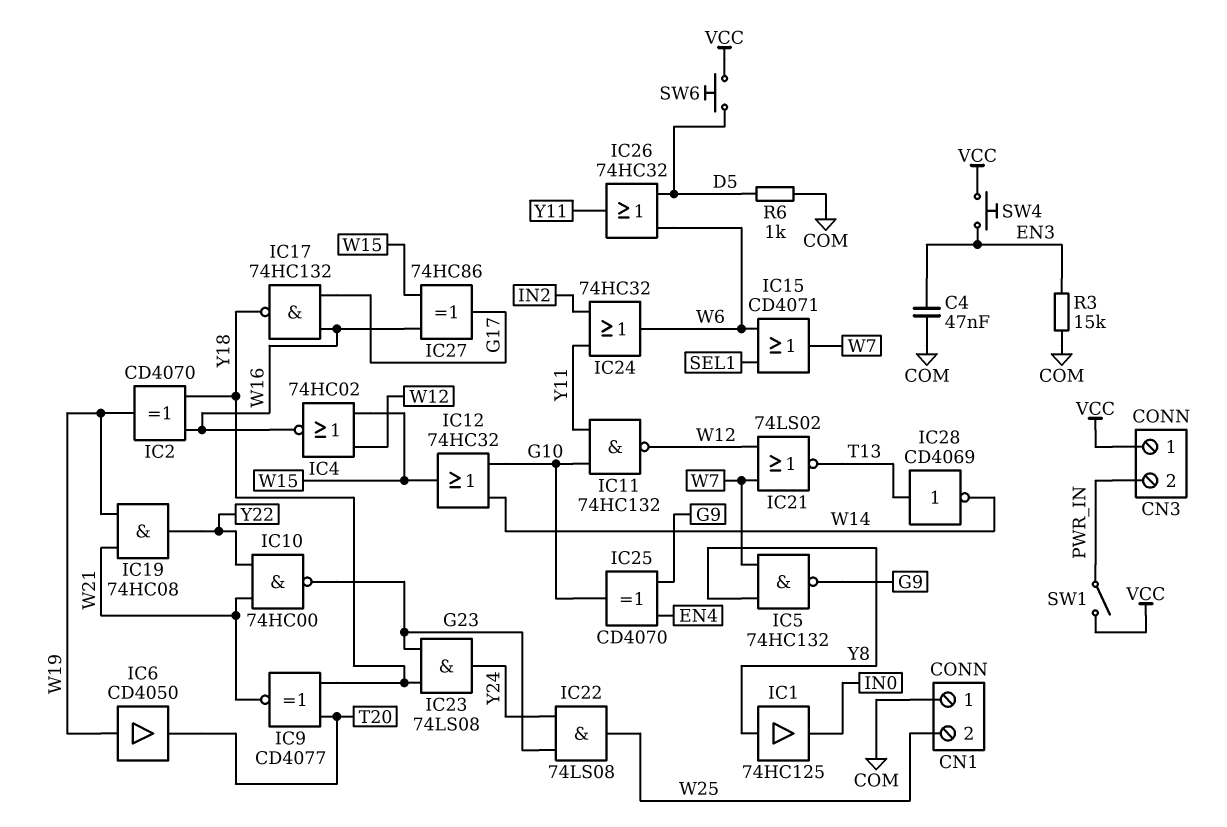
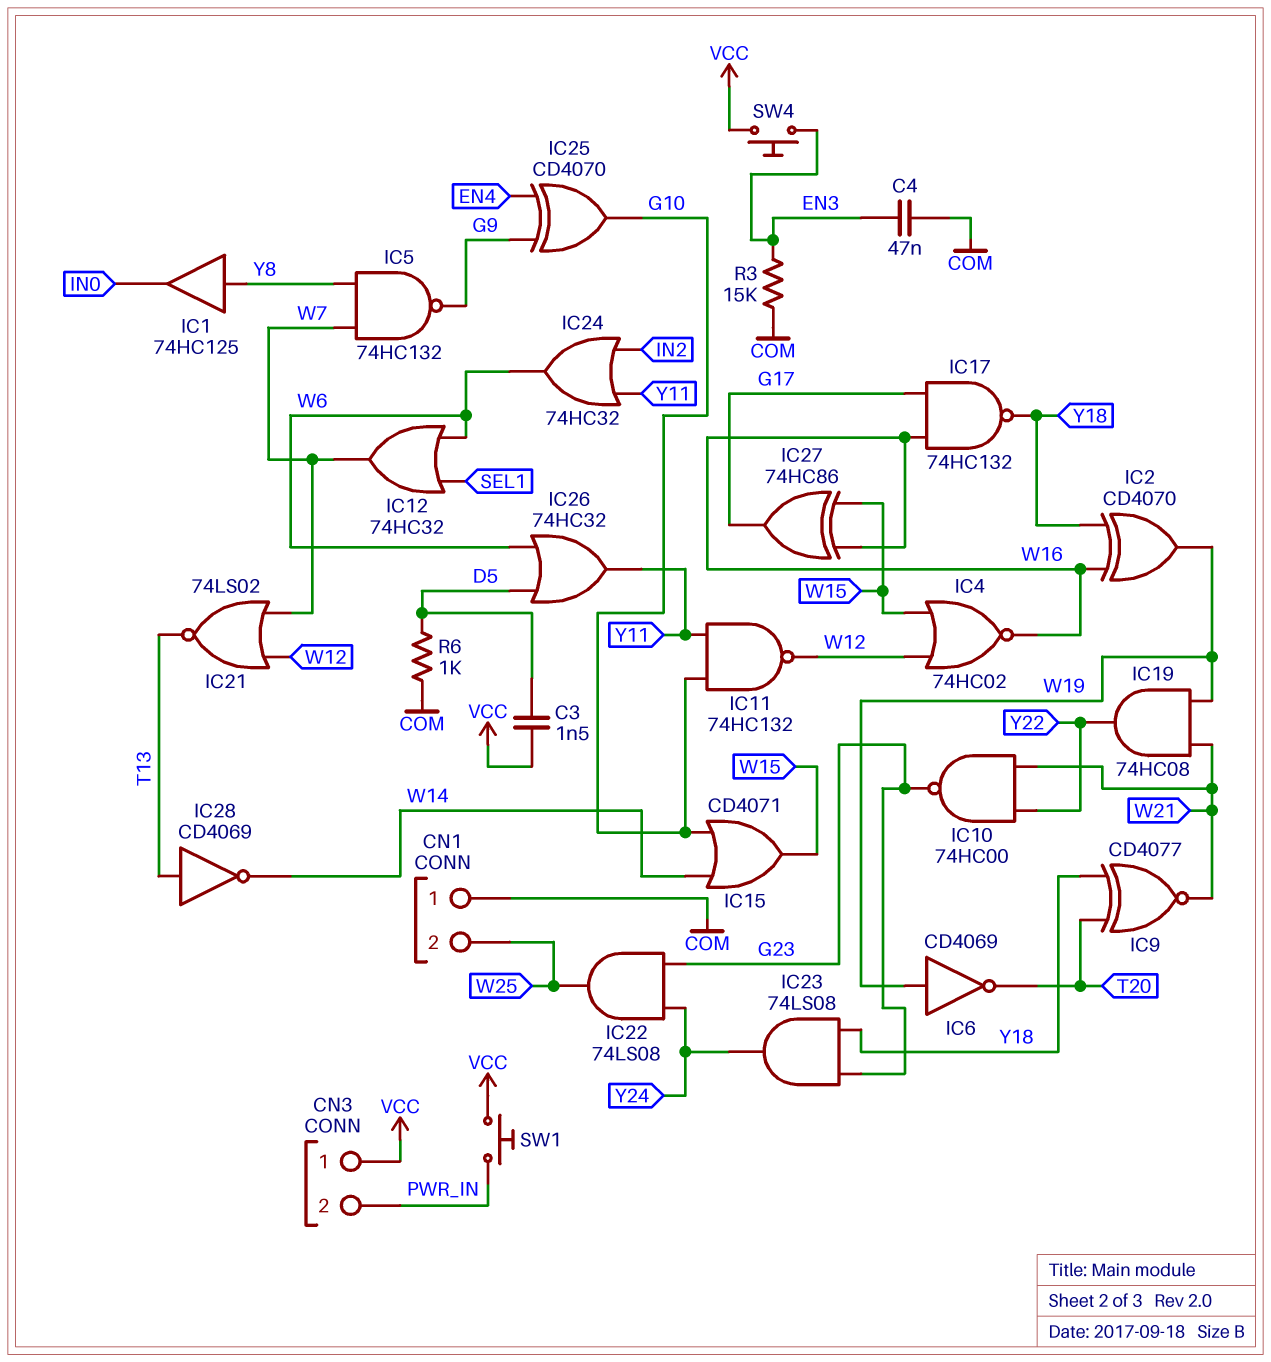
C3: none -> 1.5nF (D5, VCC)
IC6: buffer CD4050 (in W19, out T20) -> NOT CD4069 (in W19, out T20)
IC12: OR 74HC32 (in G10, in W14, out W15) -> OR 74HC32 (in SEL1, in W6, out W7)
IC15: OR CD4071 (in SEL1, in W6, out W7) -> OR CD4071 (in G10, in W14, out W15)
SW1: switch (PWR_IN, VCC) -> button (PWR_IN, VCC)
SW6: button (D5, VCC) -> none

